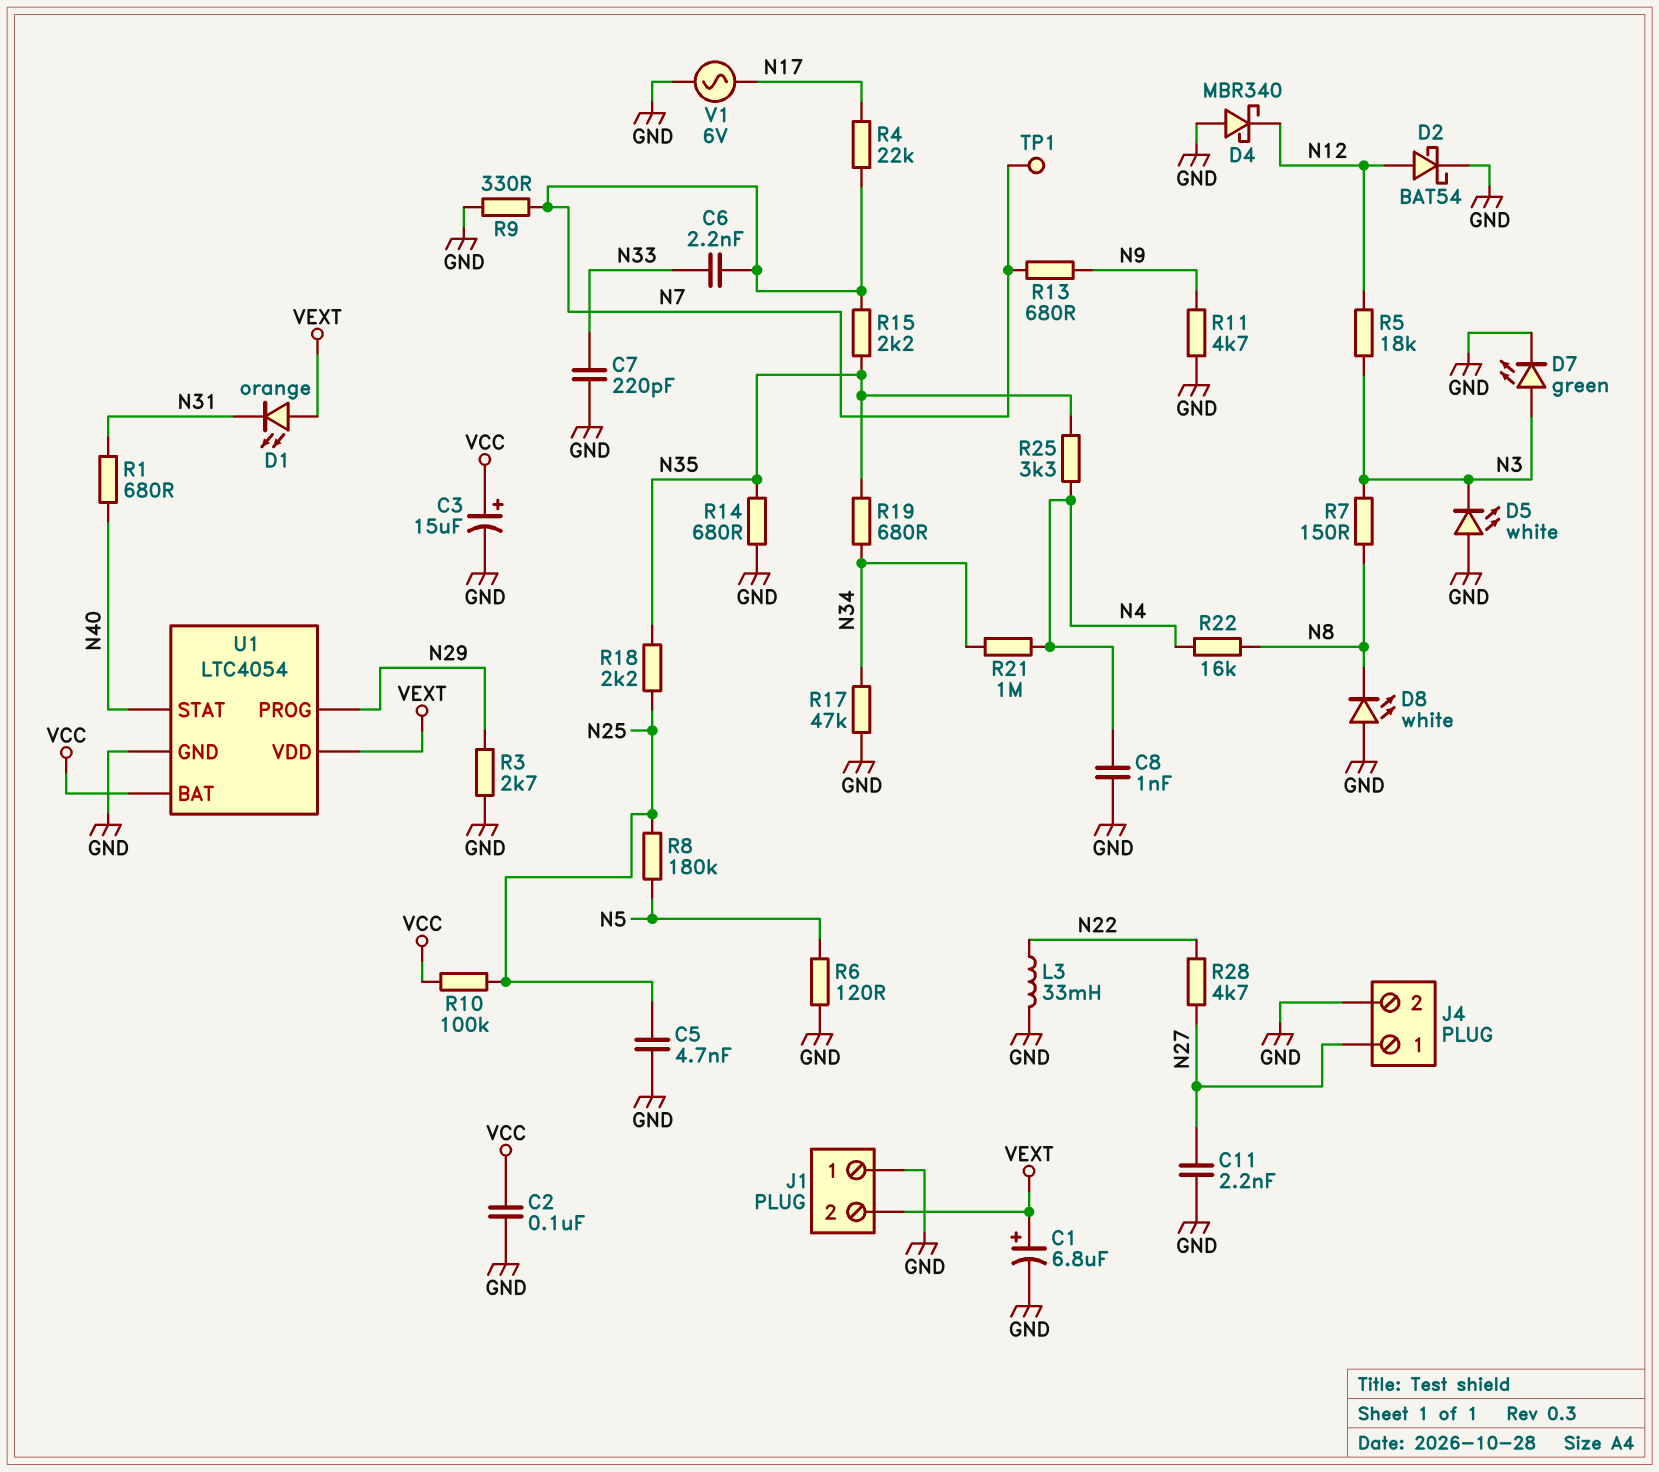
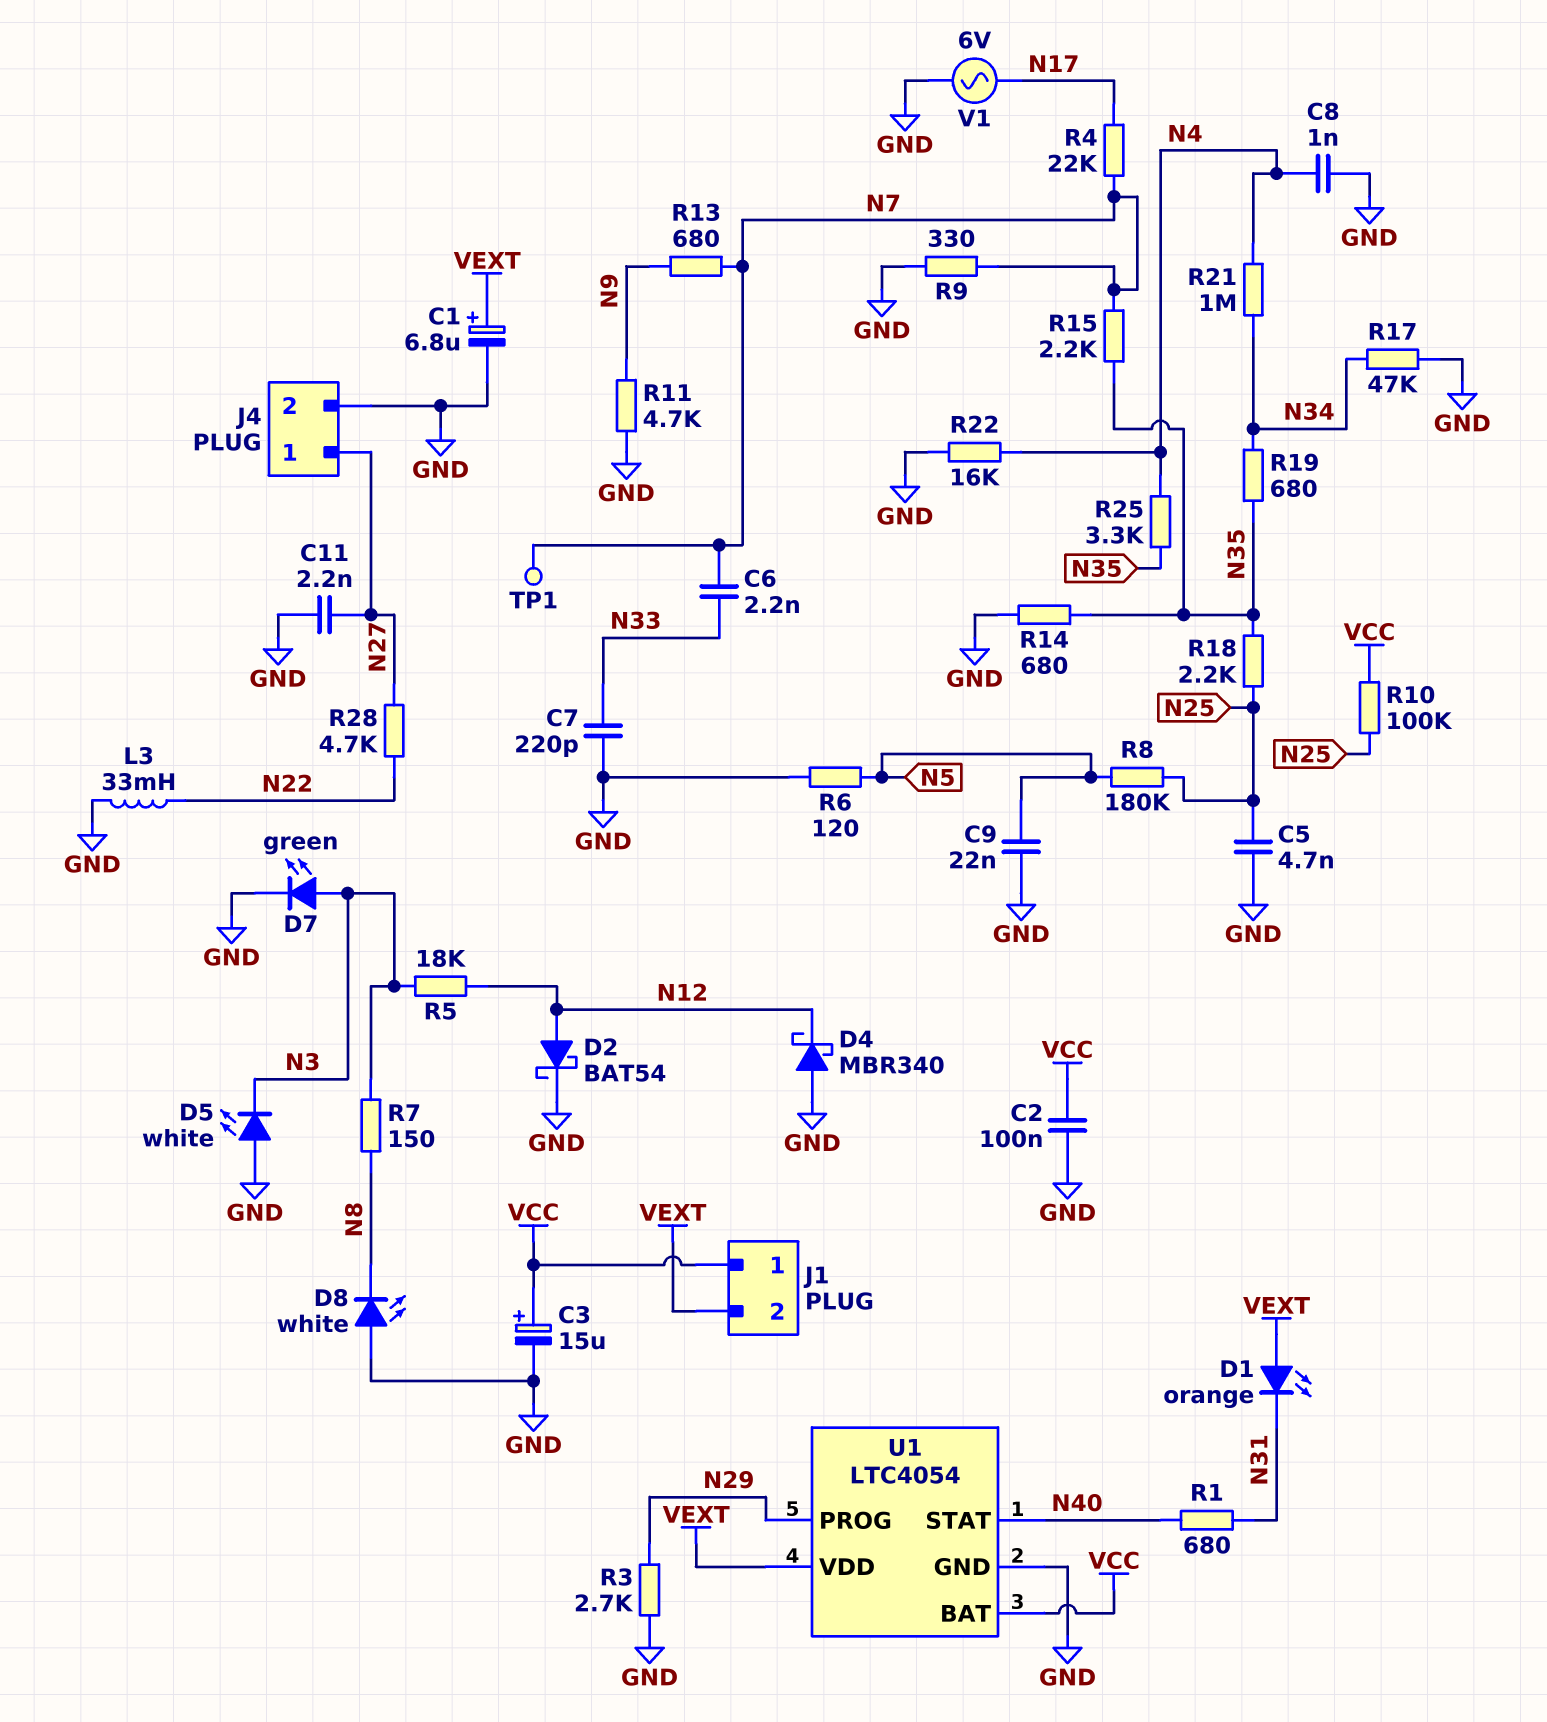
C9: none -> 22nF (GND, N5)
J1 pin 1: GND -> VCC
R22: 16k (N4, N8) -> 16k (GND, N4)

